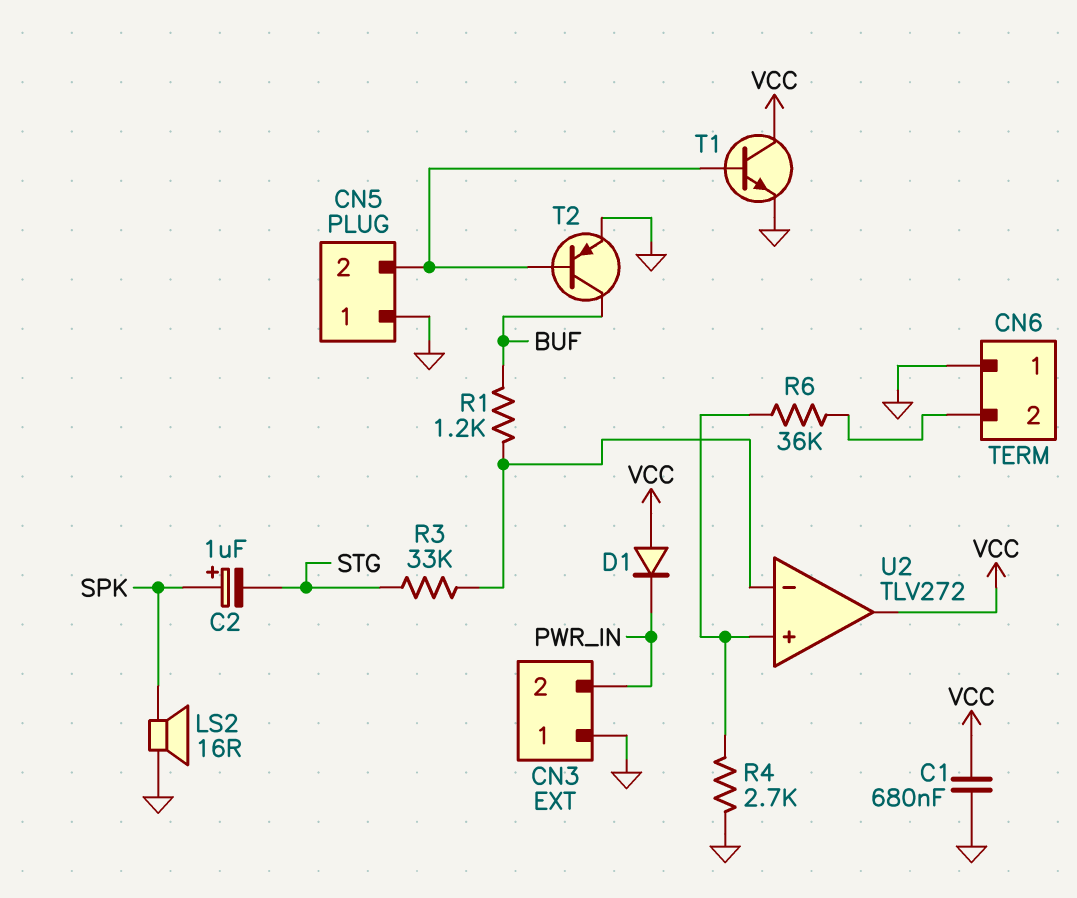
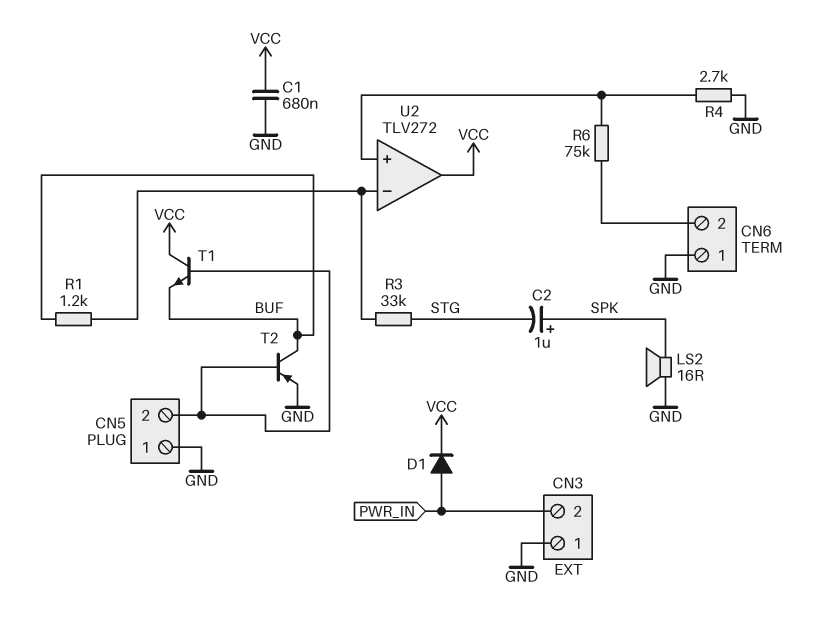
D1: diode (A VCC, K PWR_IN) -> diode (A PWR_IN, K VCC)
R6: 36k (CN6/2, U2/in+) -> 75k (CN6/2, U2/in+)
T1: NPN (B CN5/2, C VCC, E GND) -> NPN (B CN5/2, C VCC, E BUF)

